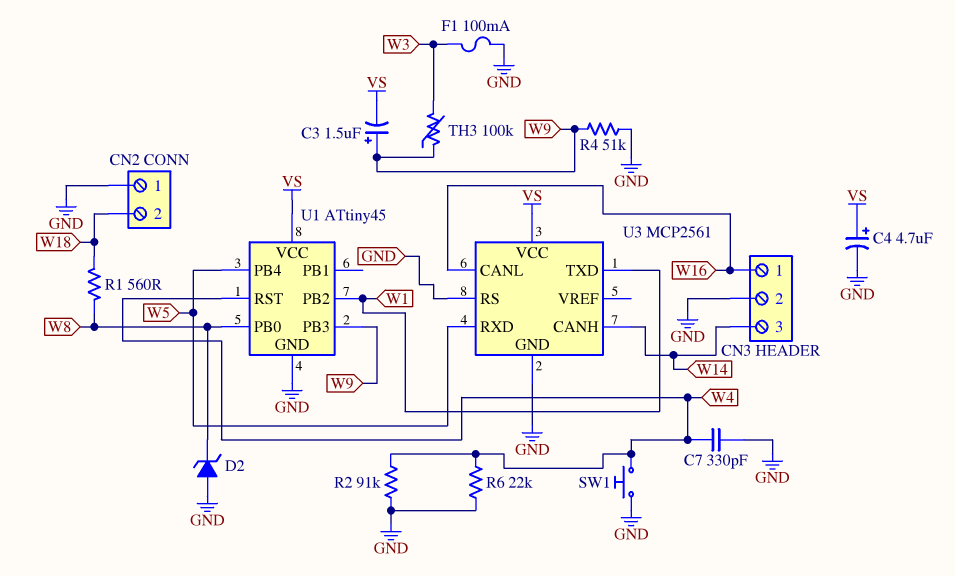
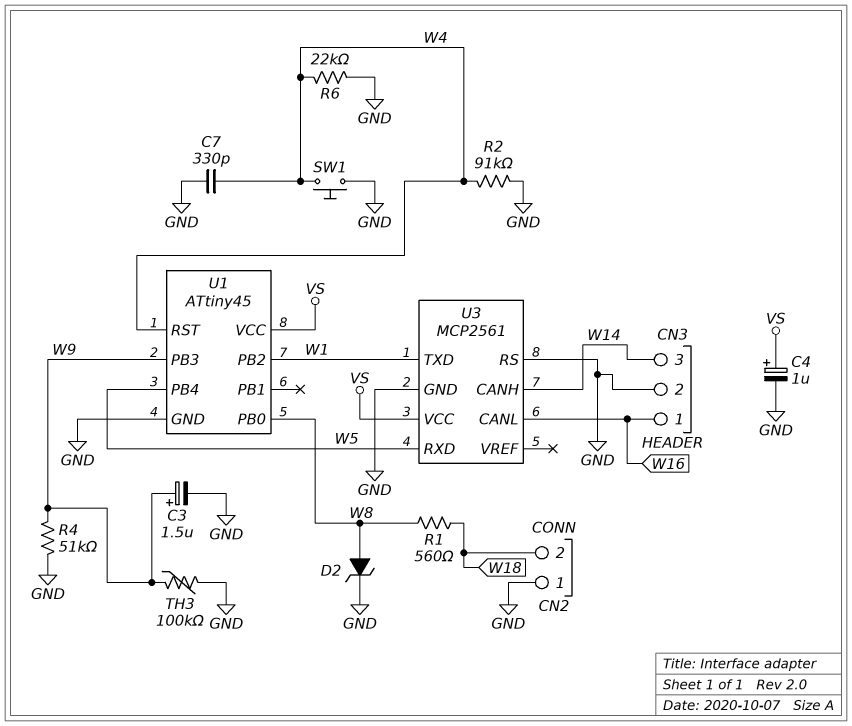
C3: 1.5uF (plus W9, minus VS) -> 1.5uF (plus W9, minus GND)
C4: 4.7uF (plus VS, minus GND) -> 1uF (plus VS, minus GND)
D2: zener (A GND, K W8) -> zener (A W8, K GND)
F1: 100mA (GND, W3) -> none
TH3: 100k (W3, W9) -> 100k (GND, W9)

